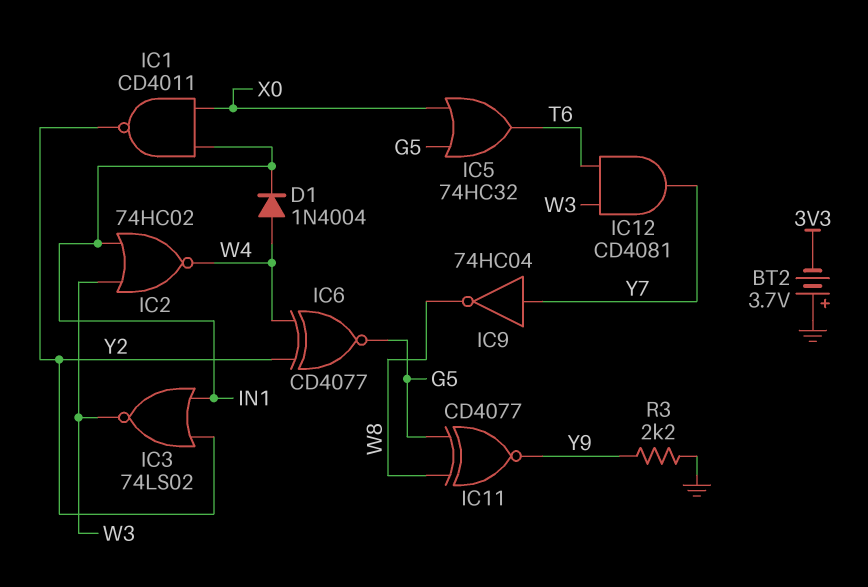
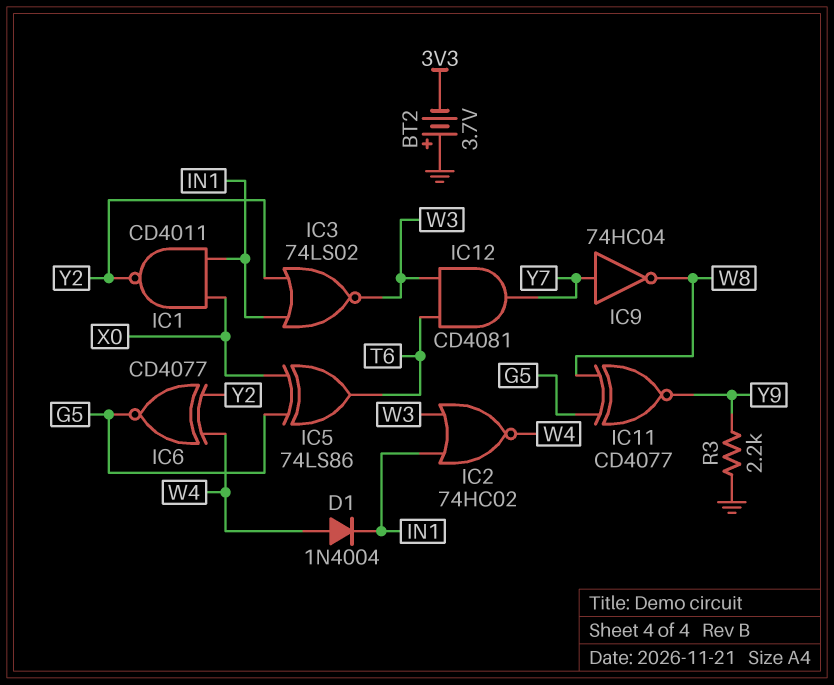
IC5: OR 74HC32 (in G5, in X0, out T6) -> XOR 74LS86 (in G5, in X0, out T6)

